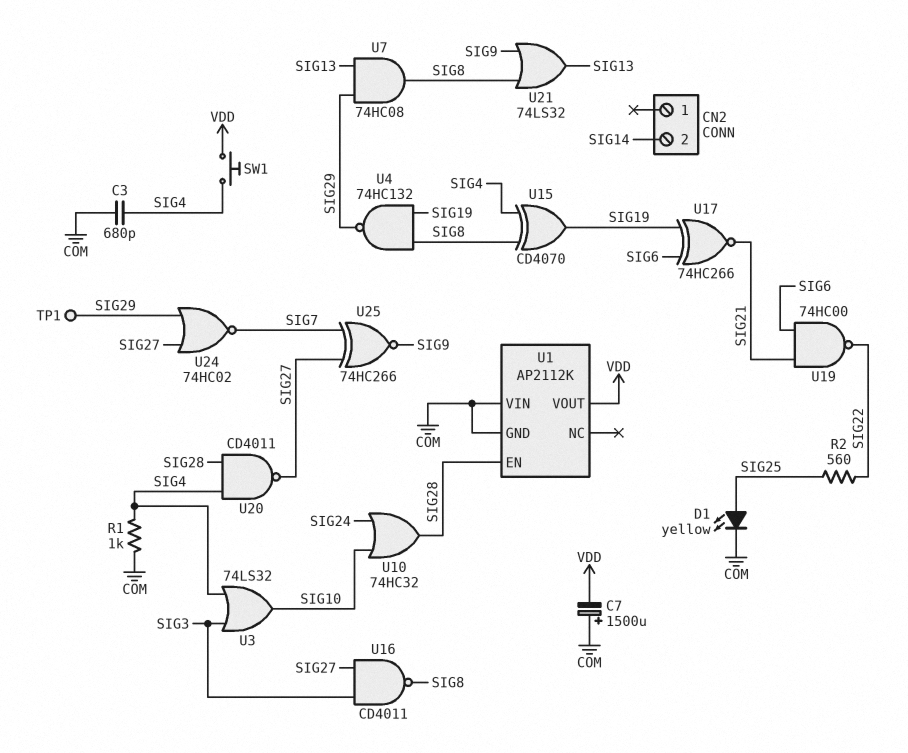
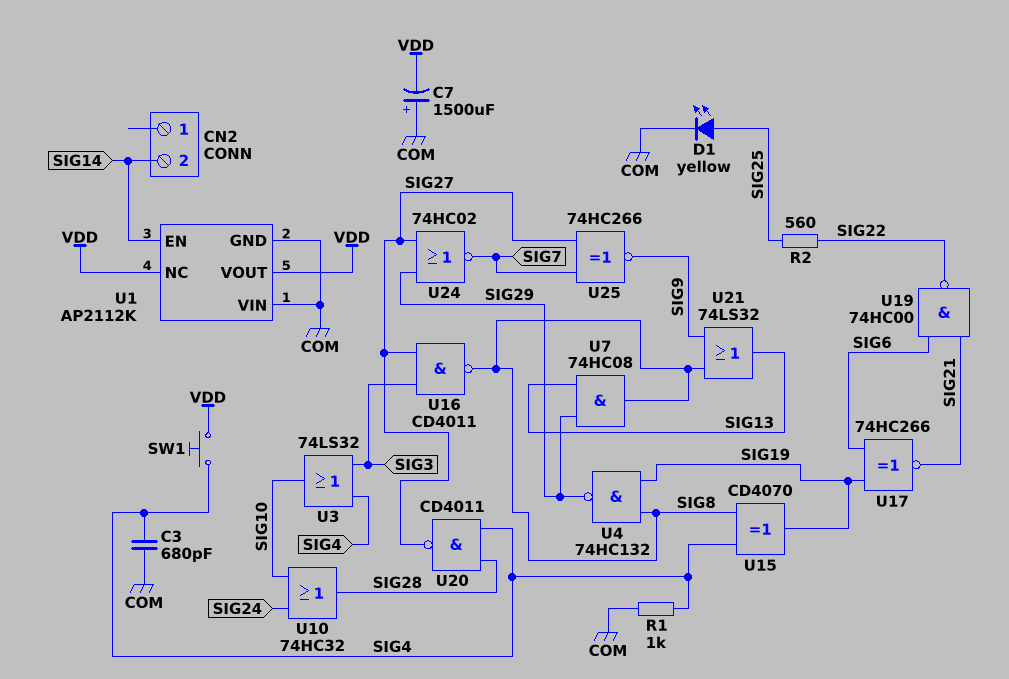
TP1: test point (SIG29) -> none
U1 pin EN: SIG28 -> SIG14
U1 pin NC: none -> VDD

